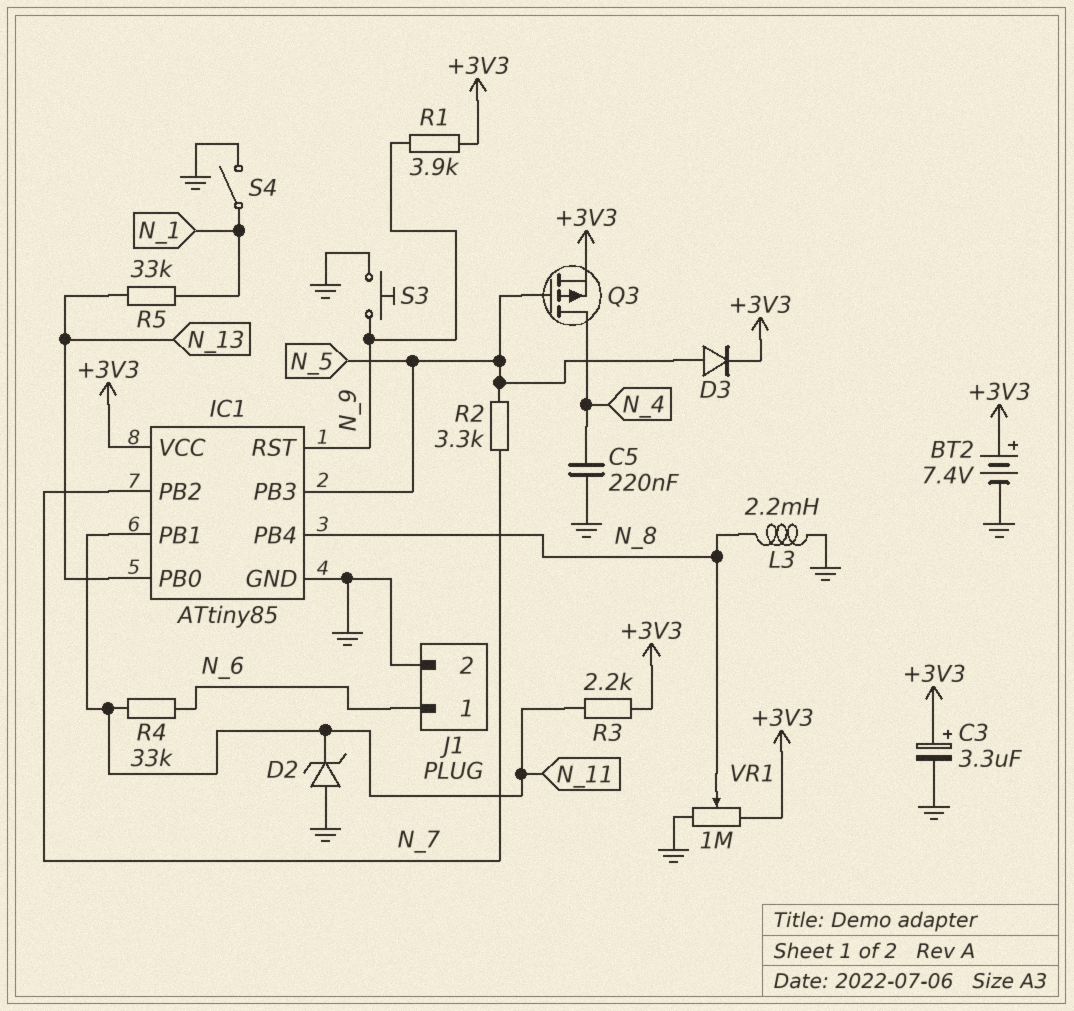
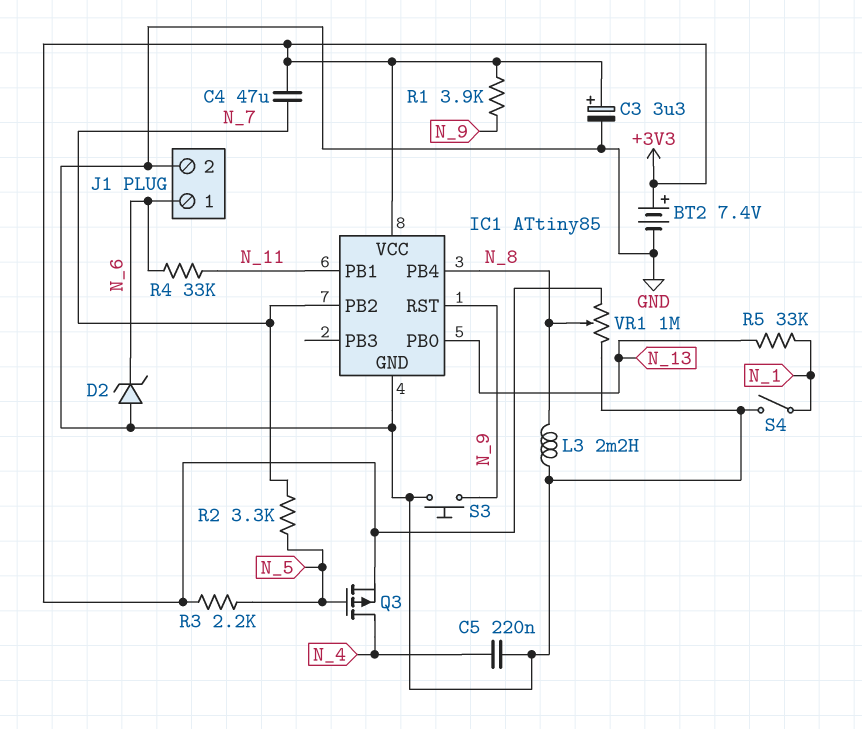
C4: none -> 47uF (+3V3, N_7)
D2: zener (A GND, K N_11) -> zener (A GND, K N_6)
D3: diode (A N_5, K +3V3) -> none
IC1 pin PB3: N_5 -> none
R3: 2.2k (+3V3, N_11) -> 2.2k (+3V3, N_5)

